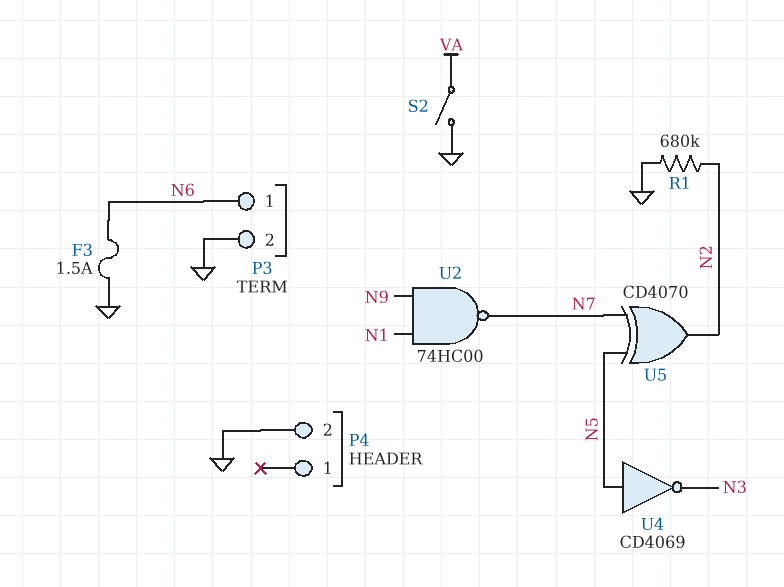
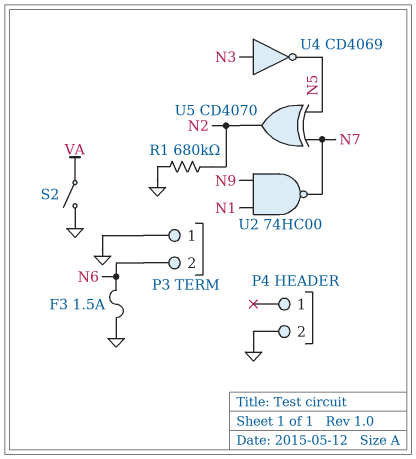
P3 pin 1: N6 -> GND
P3 pin 2: GND -> N6
U4: NOT CD4069 (in N5, out N3) -> NOT CD4069 (in N3, out N5)

